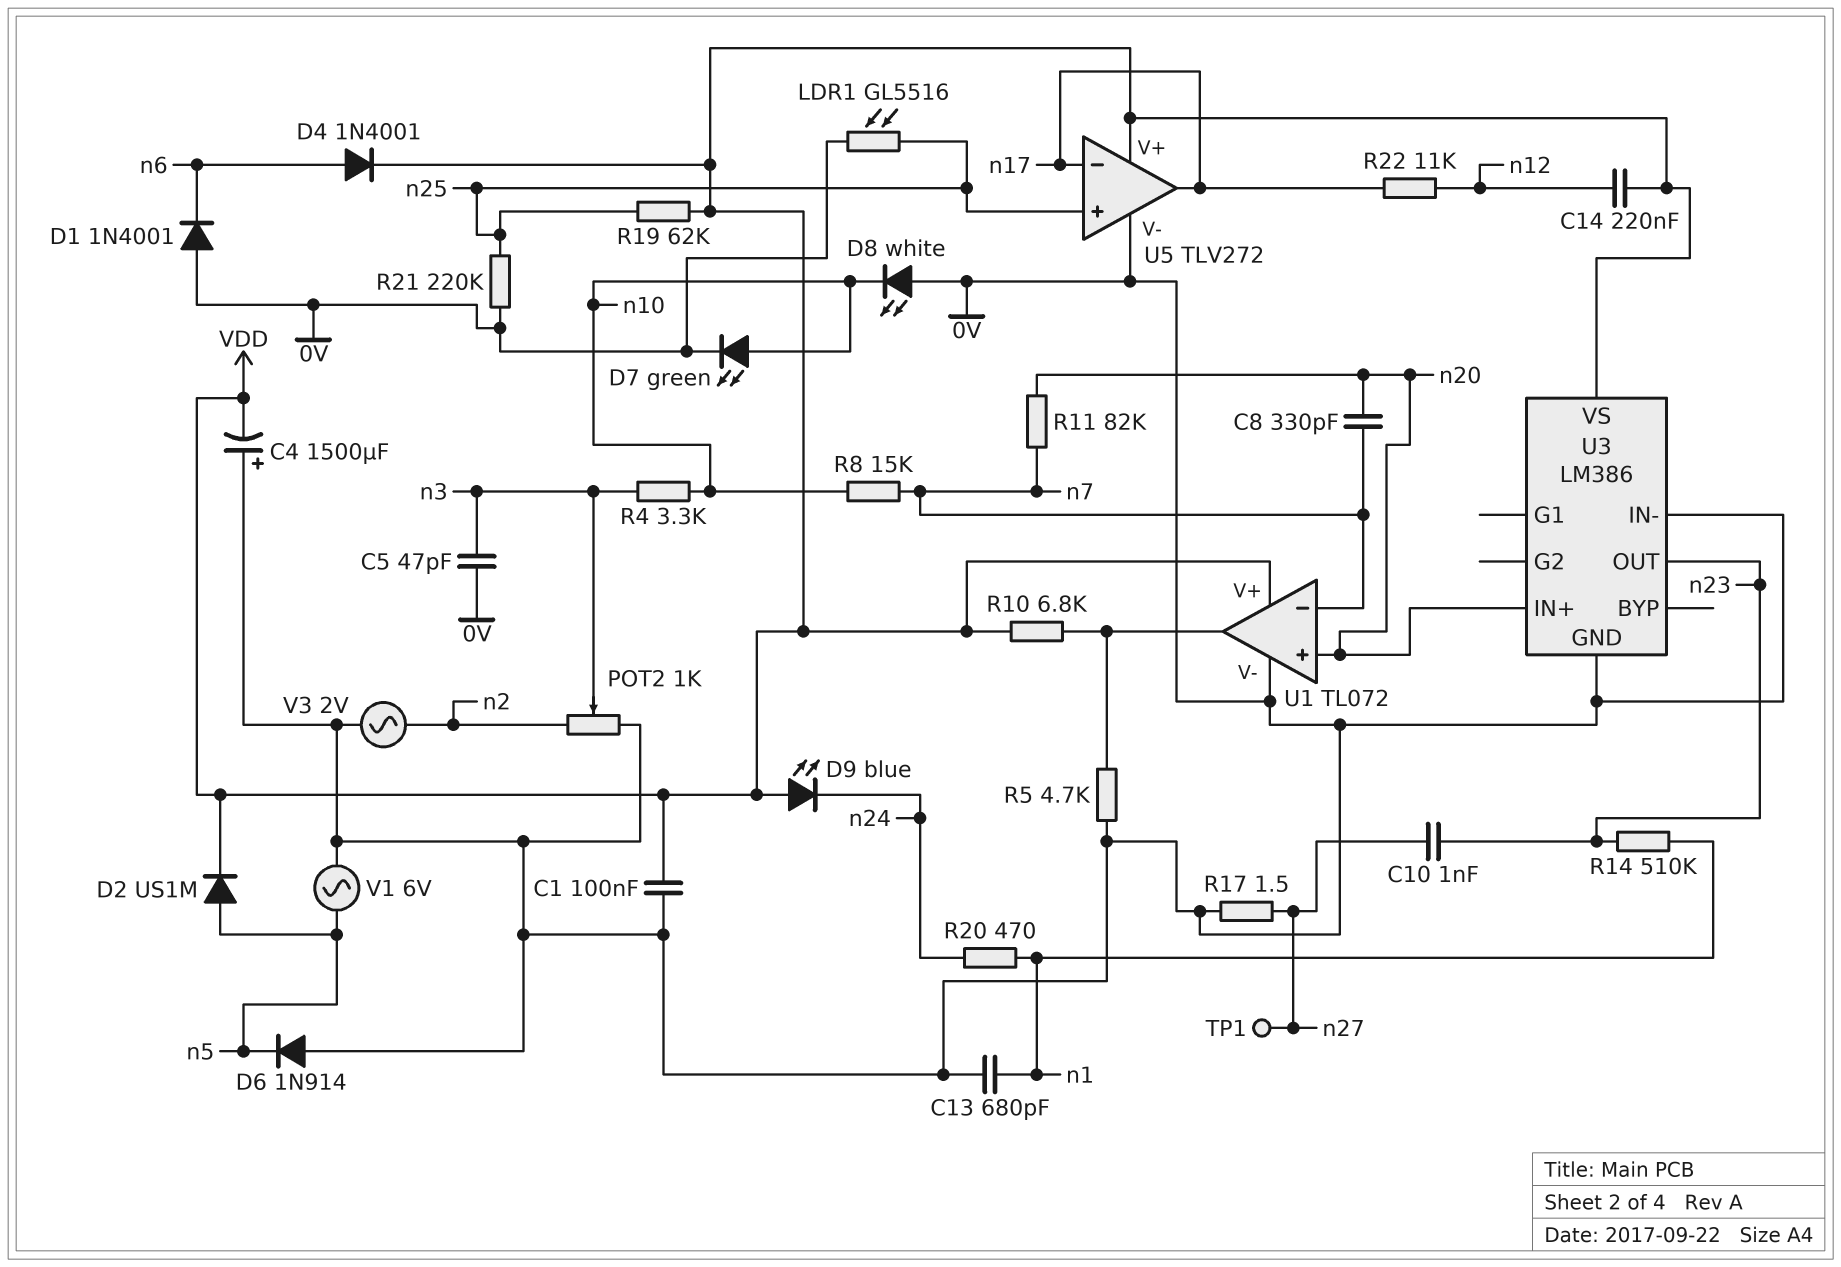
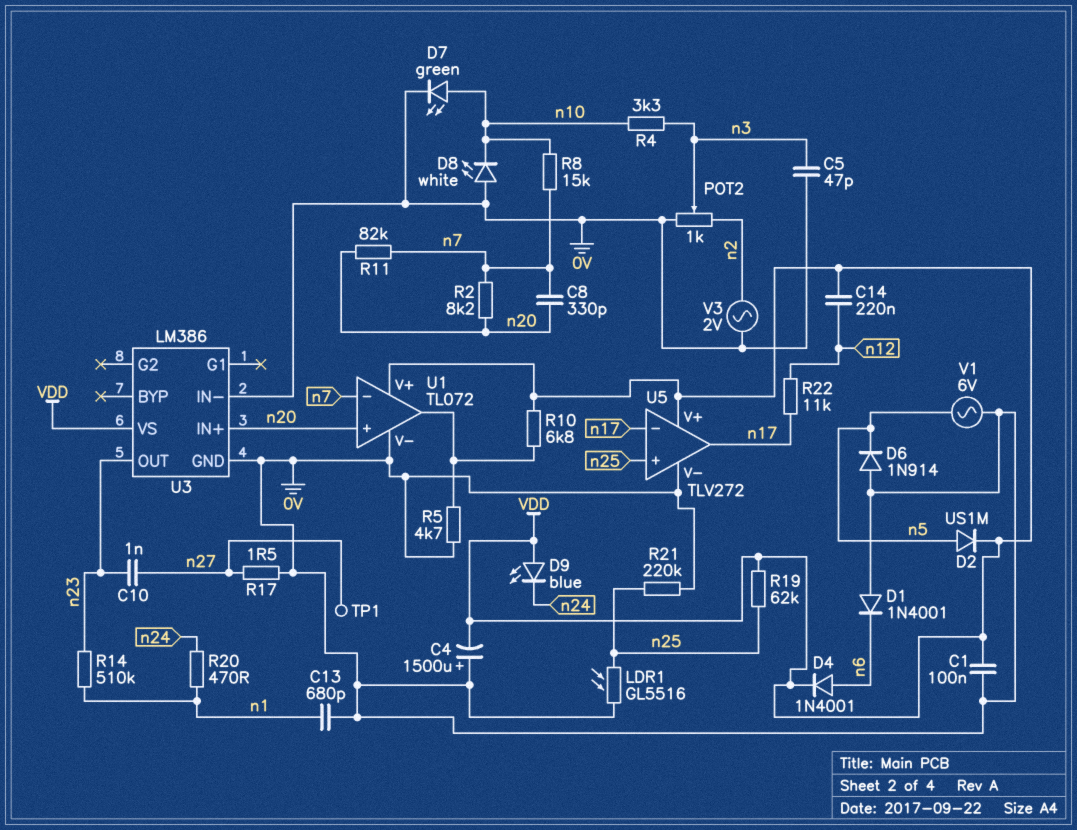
R2: none -> 8.2k (n7, n20)

